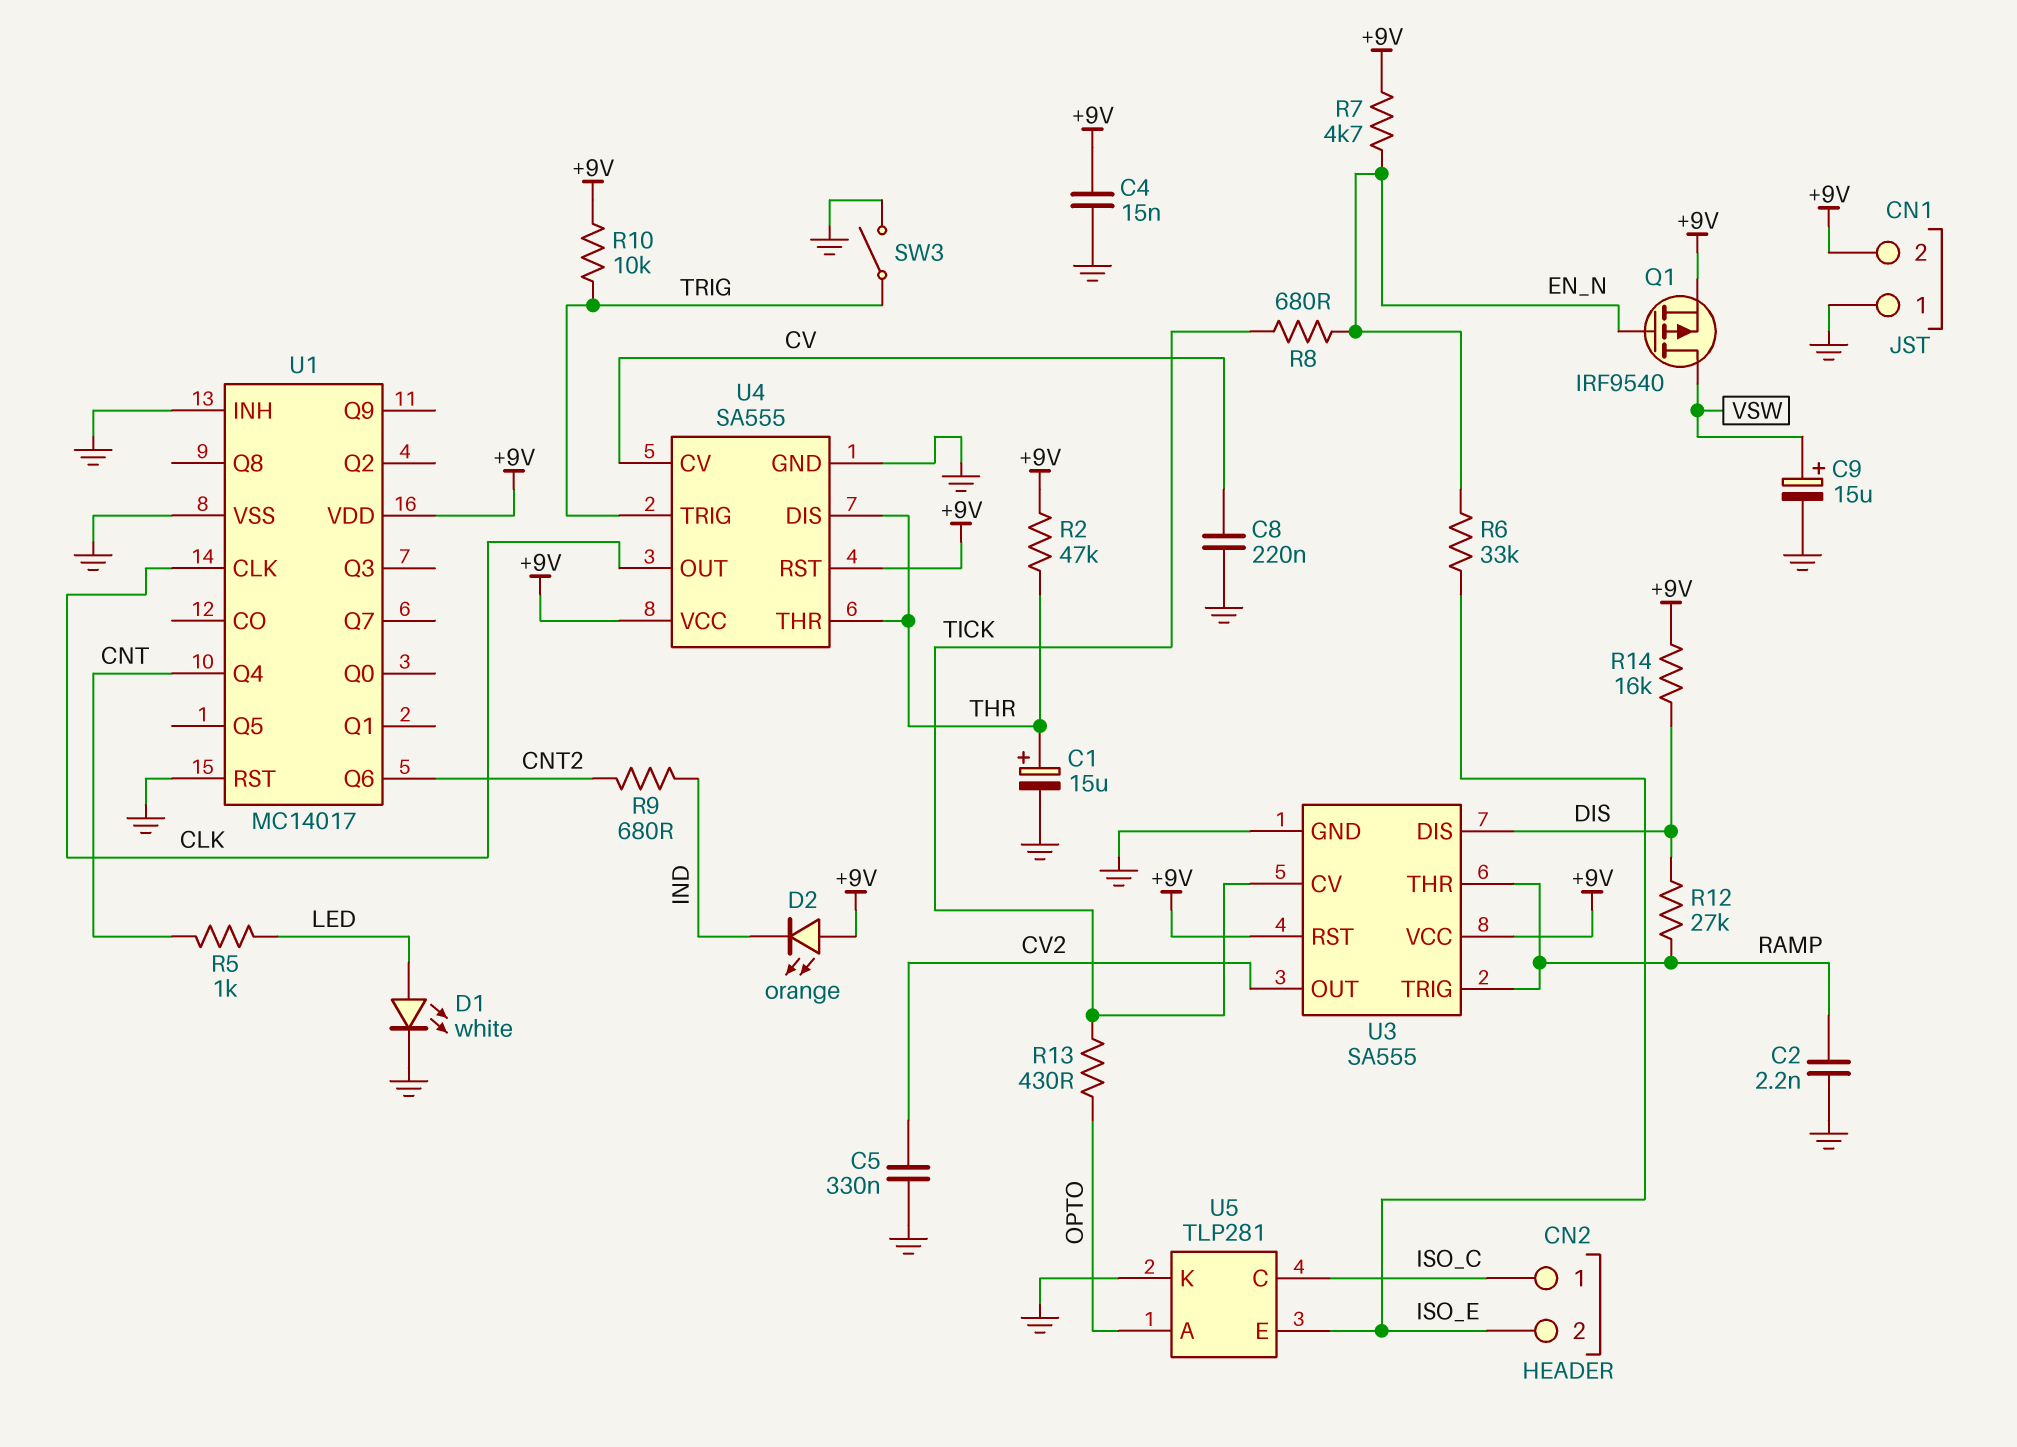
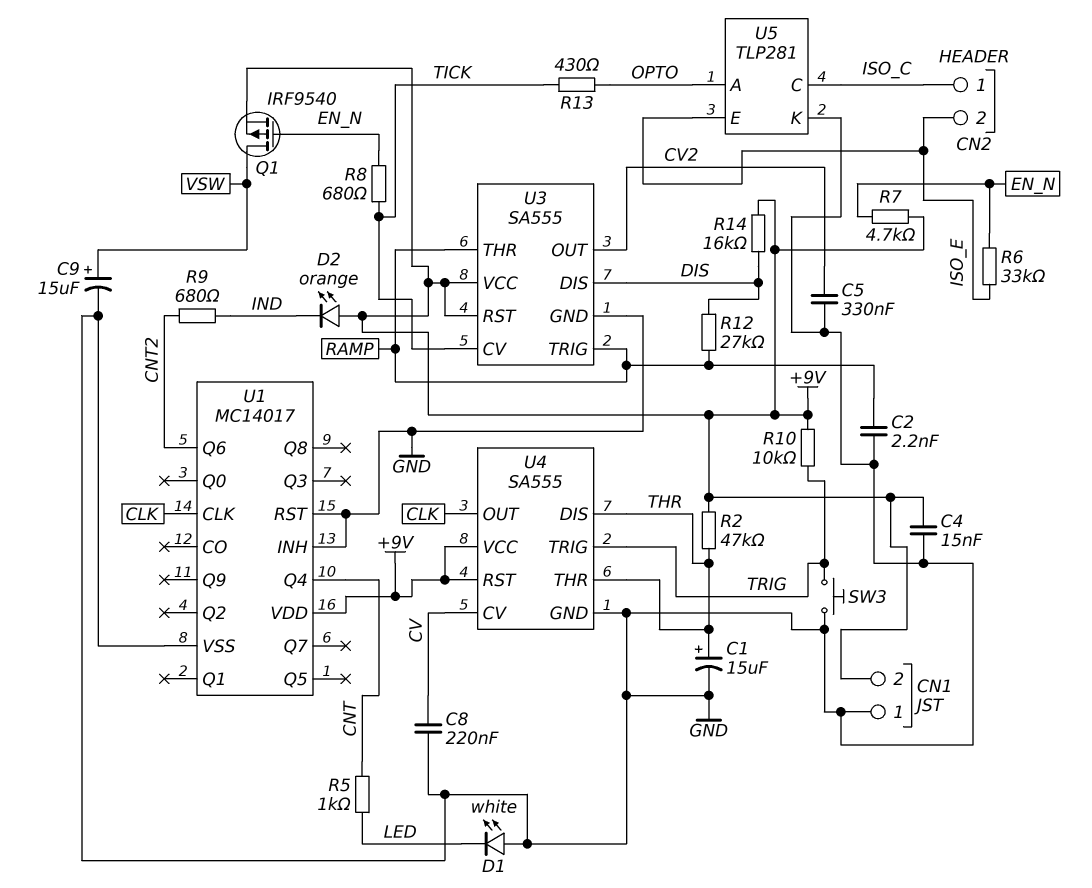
D1: LED white (A LED, K GND) -> LED white (A GND, K LED)
SW3: switch (GND, TRIG) -> button (GND, TRIG)

